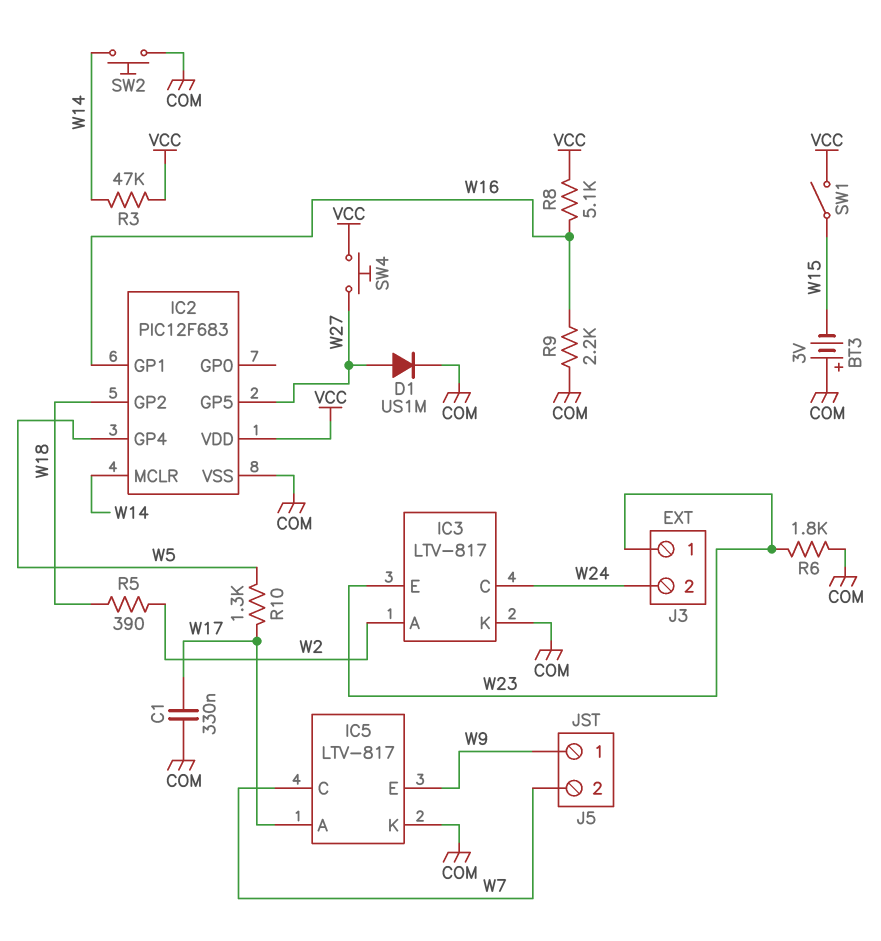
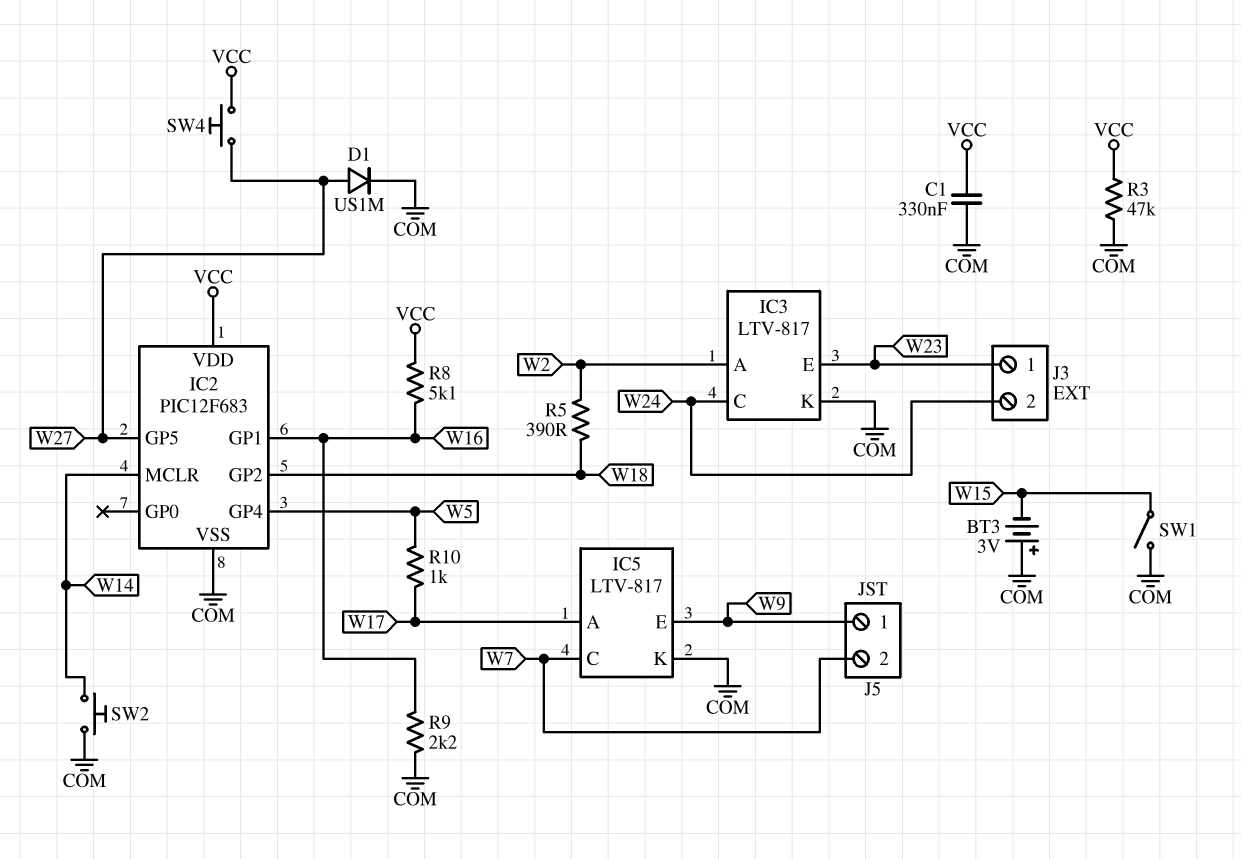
C1: 330nF (COM, W17) -> 330nF (COM, VCC)
R3: 47k (VCC, W14) -> 47k (COM, VCC)
R6: 1.8k (COM, W23) -> none
R10: 1.3k (W5, W17) -> 1k (W5, W17)
SW1: switch (VCC, W15) -> switch (COM, W15)

